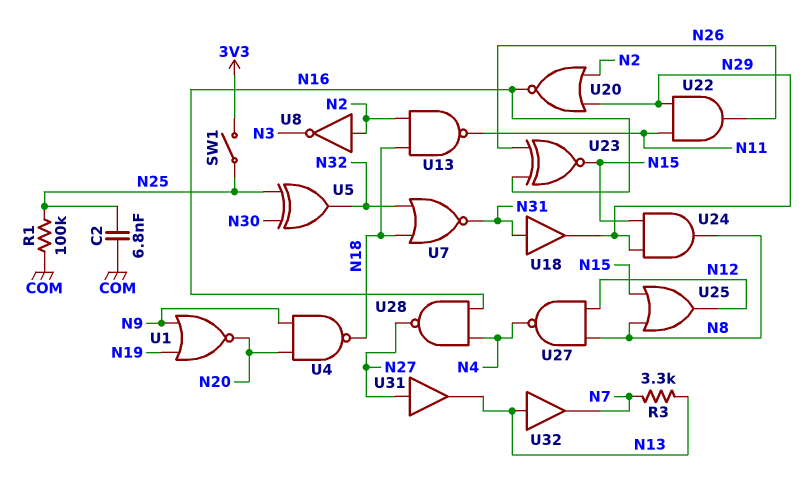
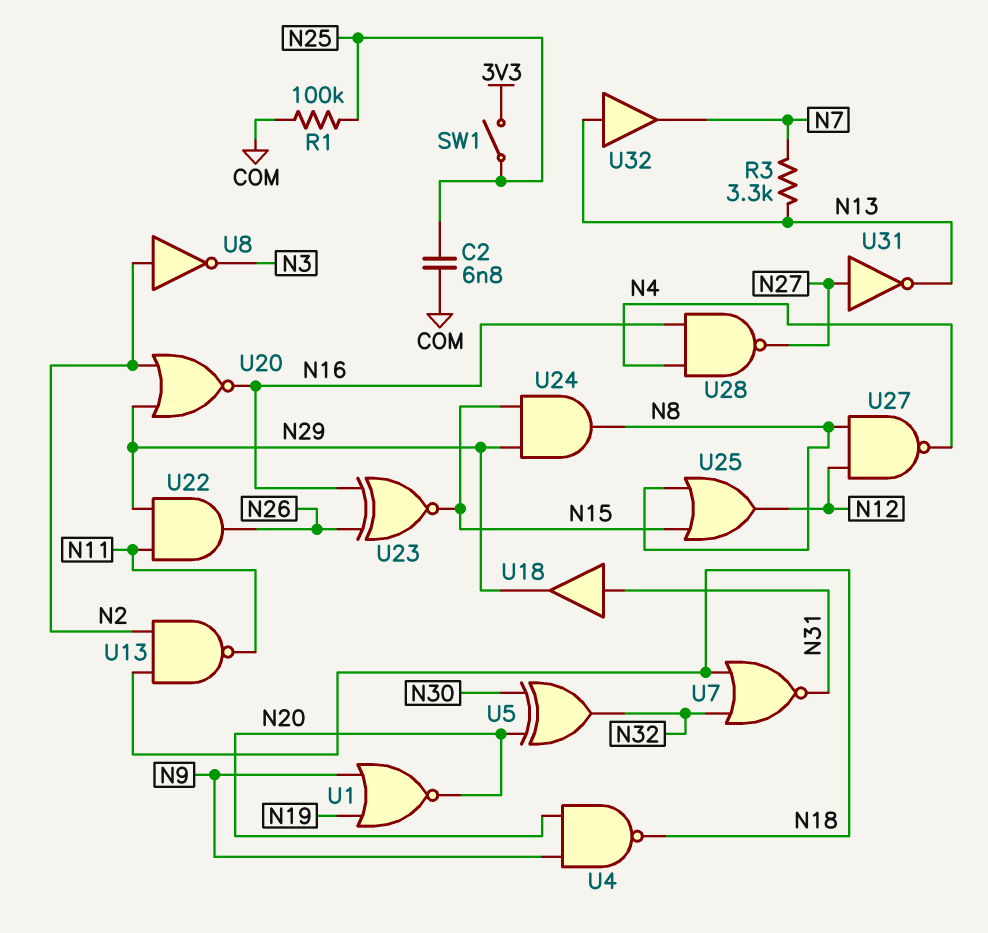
U5: XOR (in N25, in N30, out N32) -> XOR (in N20, in N30, out N32)
U31: buffer (in N27, out N13) -> NOT (in N27, out N13)

